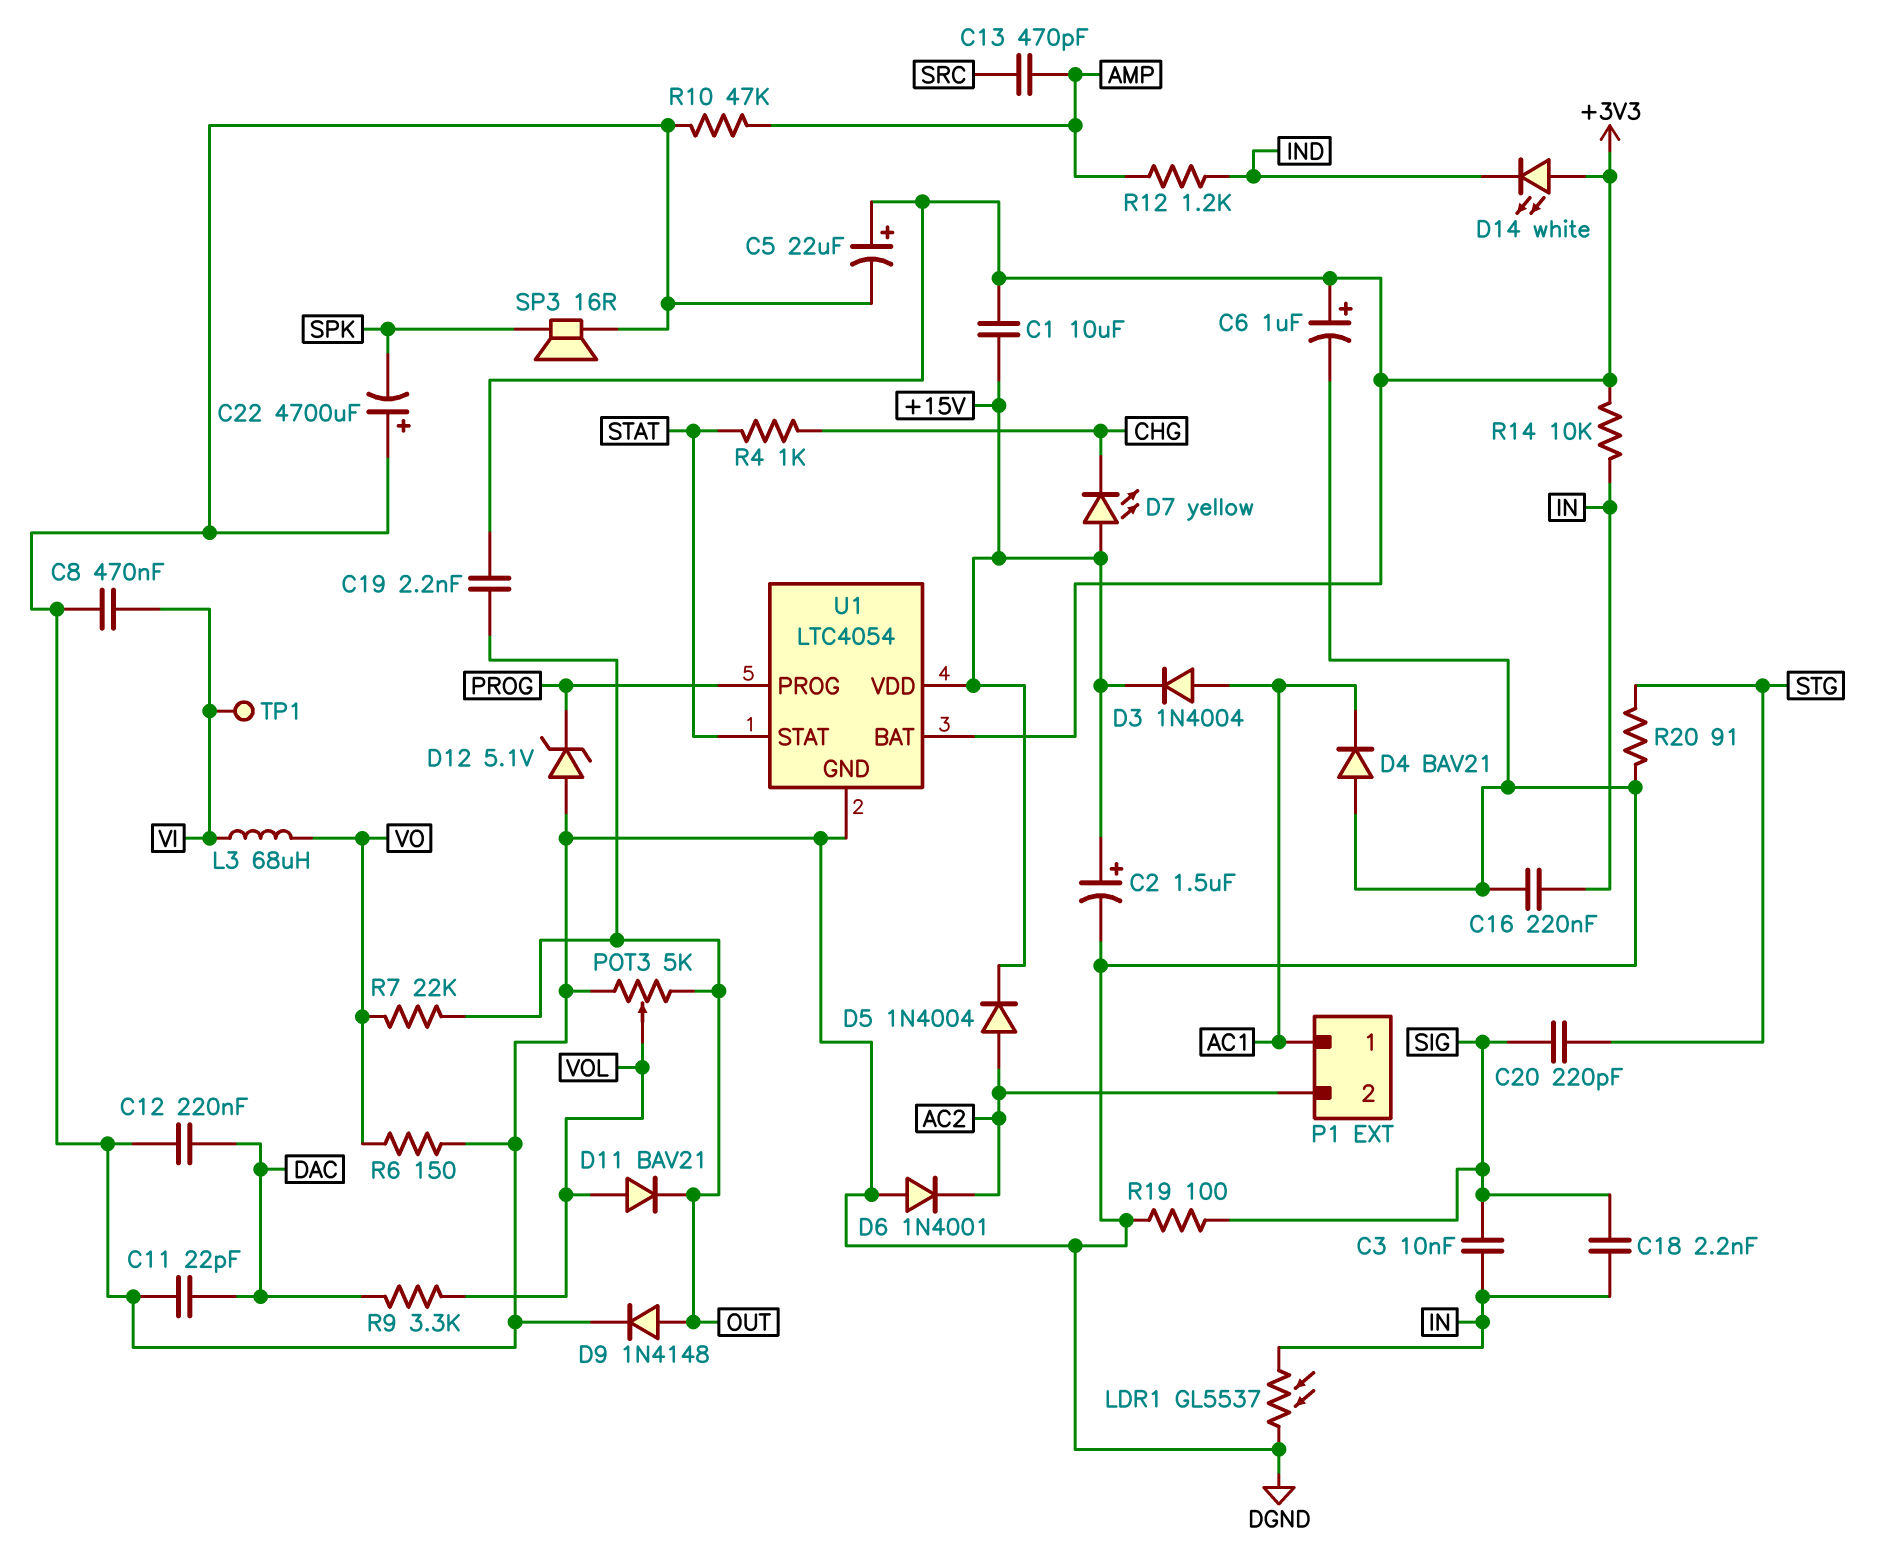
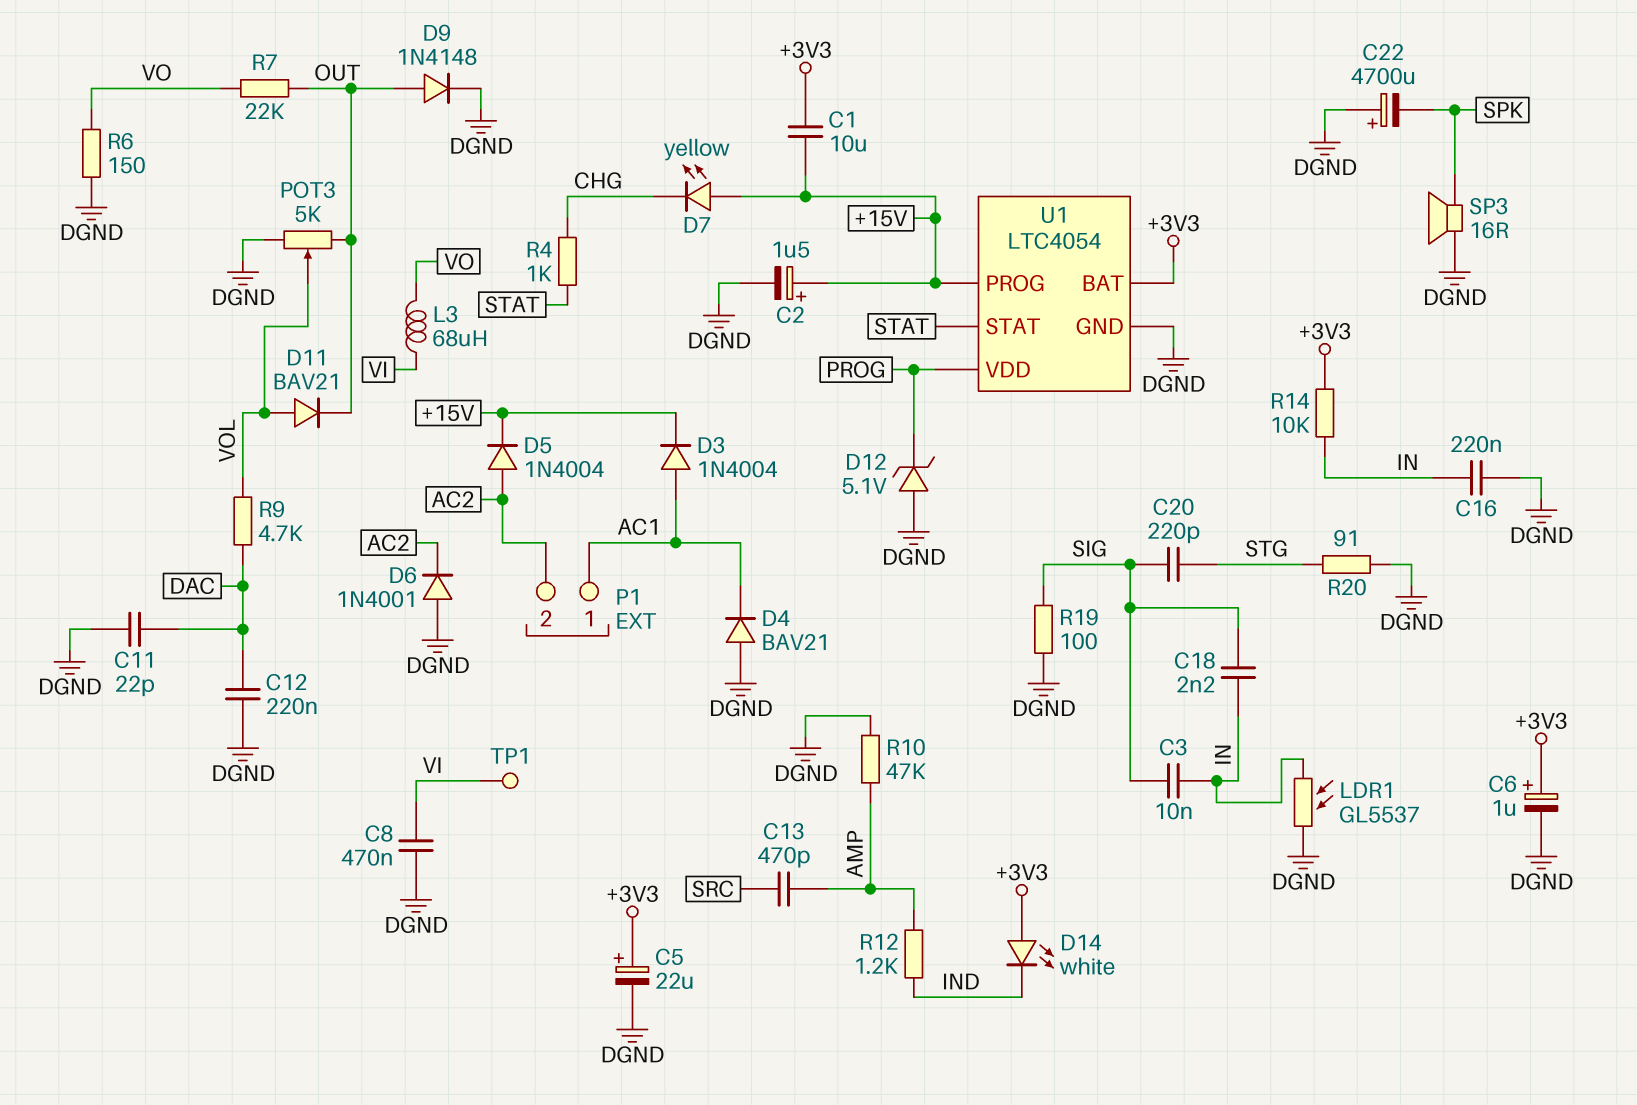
C19: 2.2nF (+3V3, OUT) -> none
R9: 3.3k (DAC, VOL) -> 4.7k (DAC, VOL)
U1 pin PROG: PROG -> +15V
U1 pin VDD: +15V -> PROG

